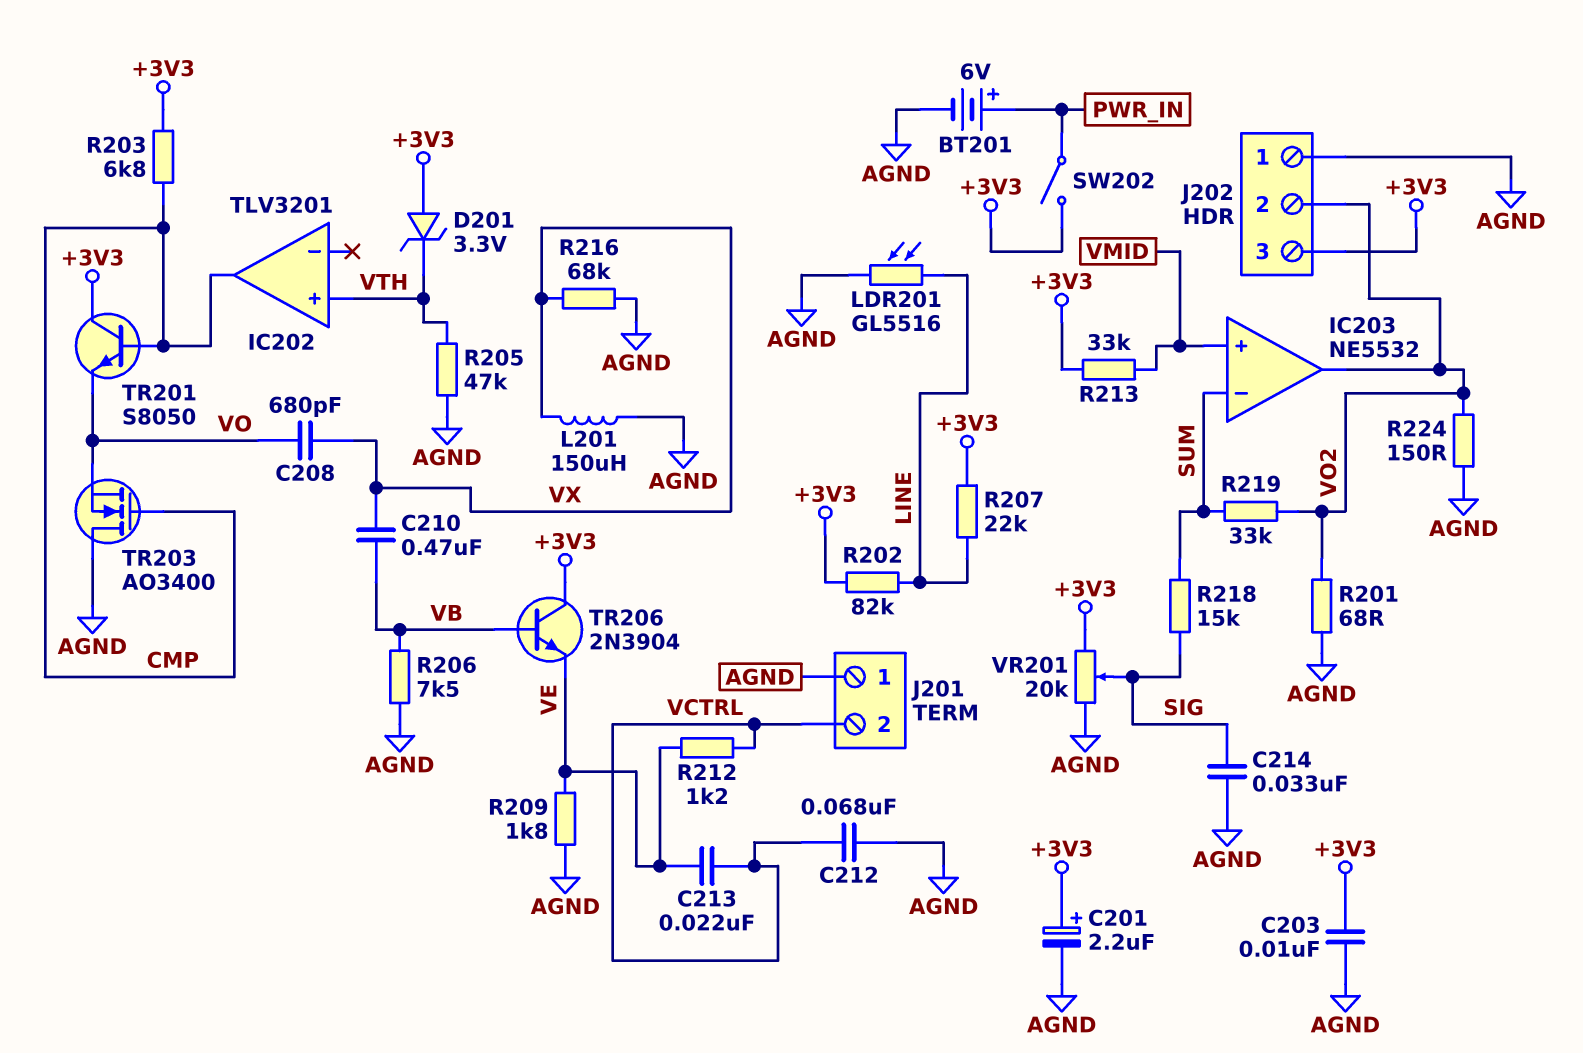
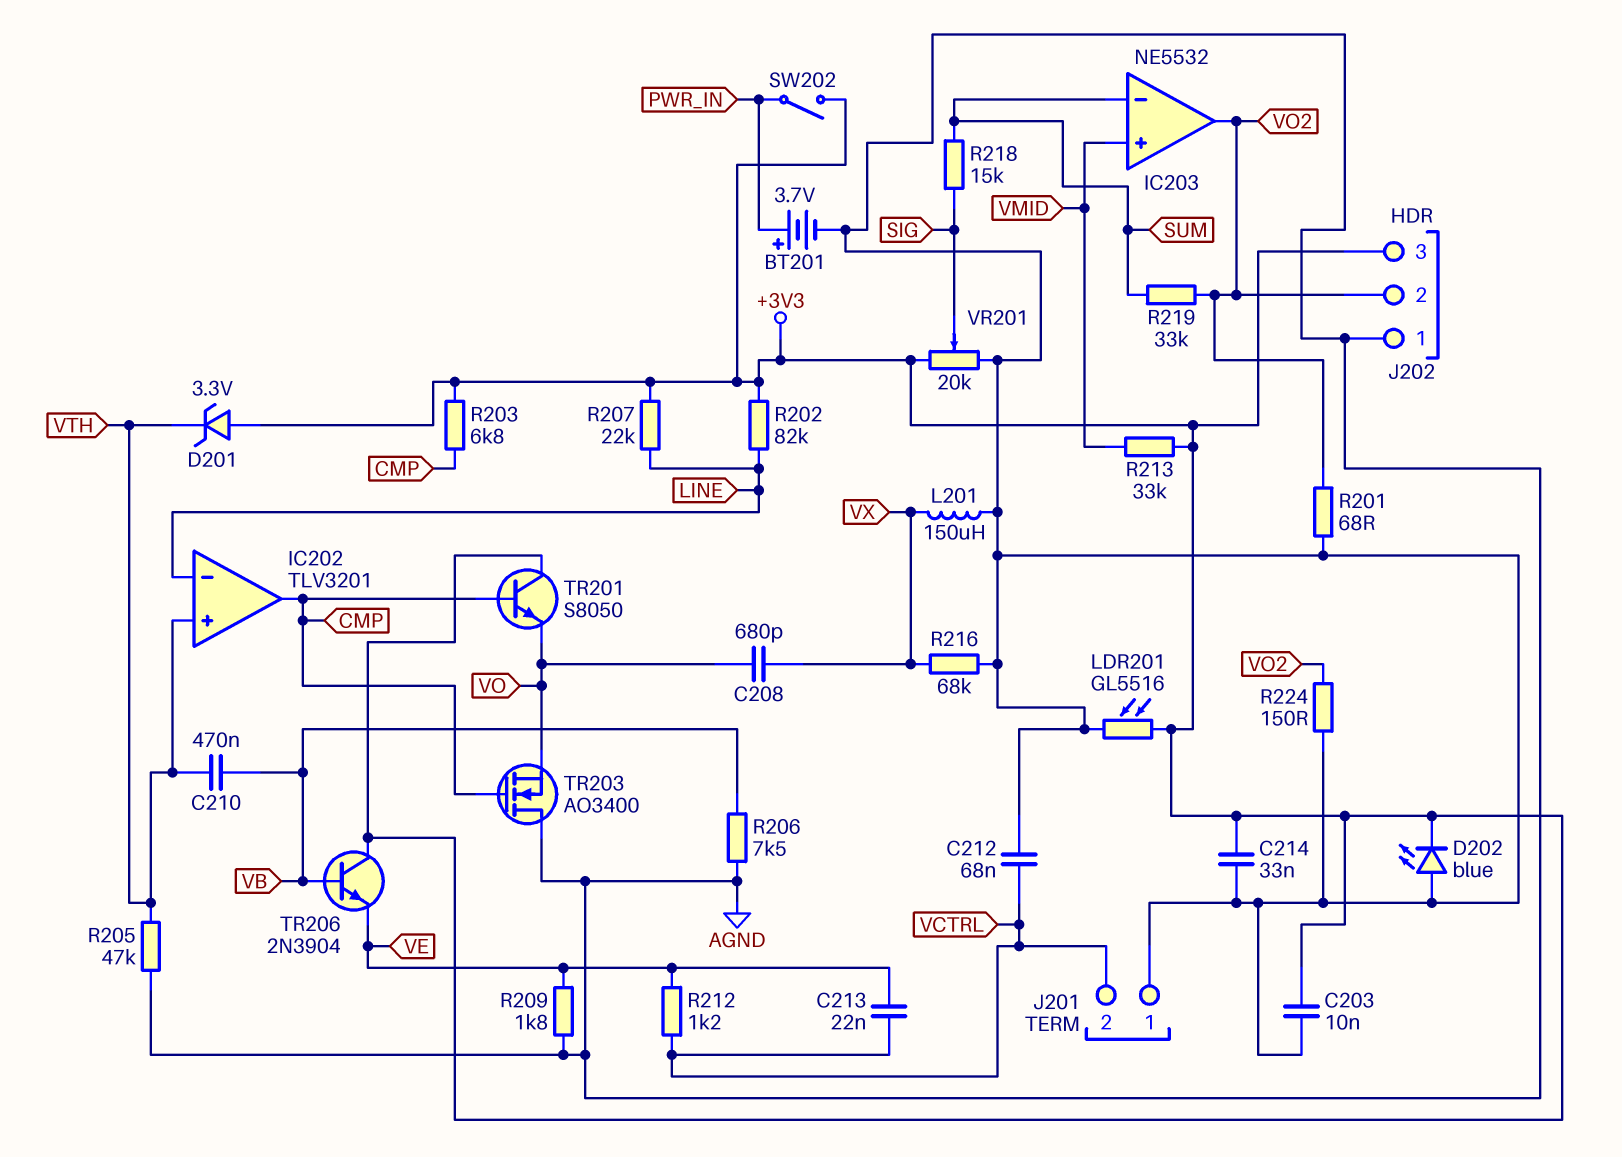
BT201: 6V (plus PWR_IN, minus AGND) -> 3.7V (plus PWR_IN, minus AGND)
C201: 2.2uF (plus +3V3, minus AGND) -> none
C210: 470nF (VB, VX) -> 470nF (VB, VTH)
C214: 33nF (AGND, SIG) -> 33nF (+3V3, AGND)
D202: none -> LED blue (A AGND, K +3V3)
IC202 pin in-: none -> LINE
LDR201: GL5516 (AGND, LINE) -> GL5516 (+3V3, AGND)

